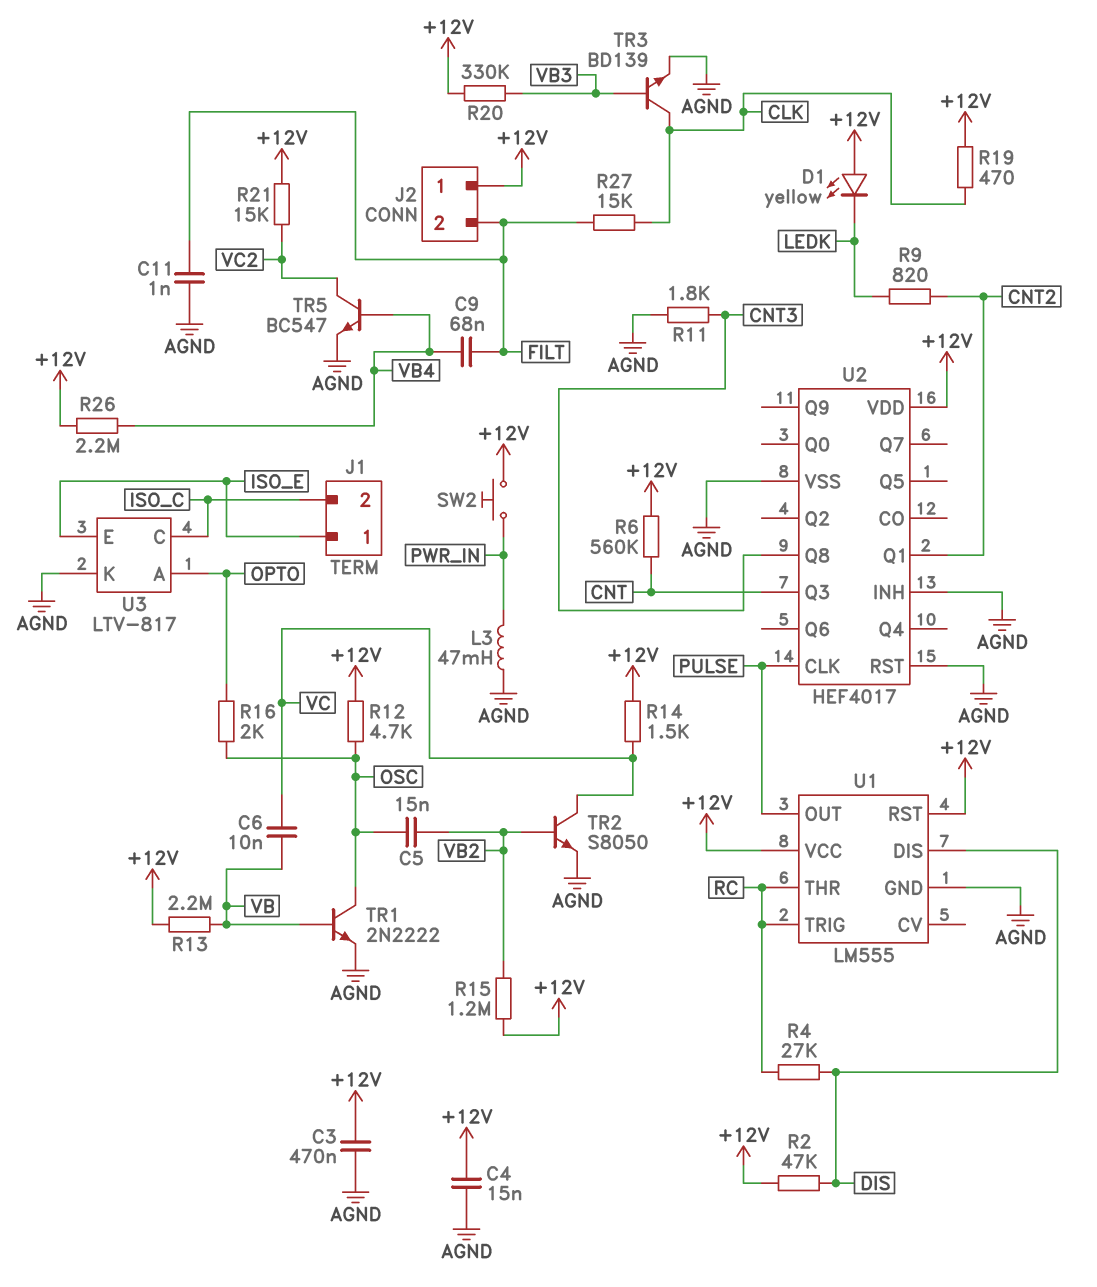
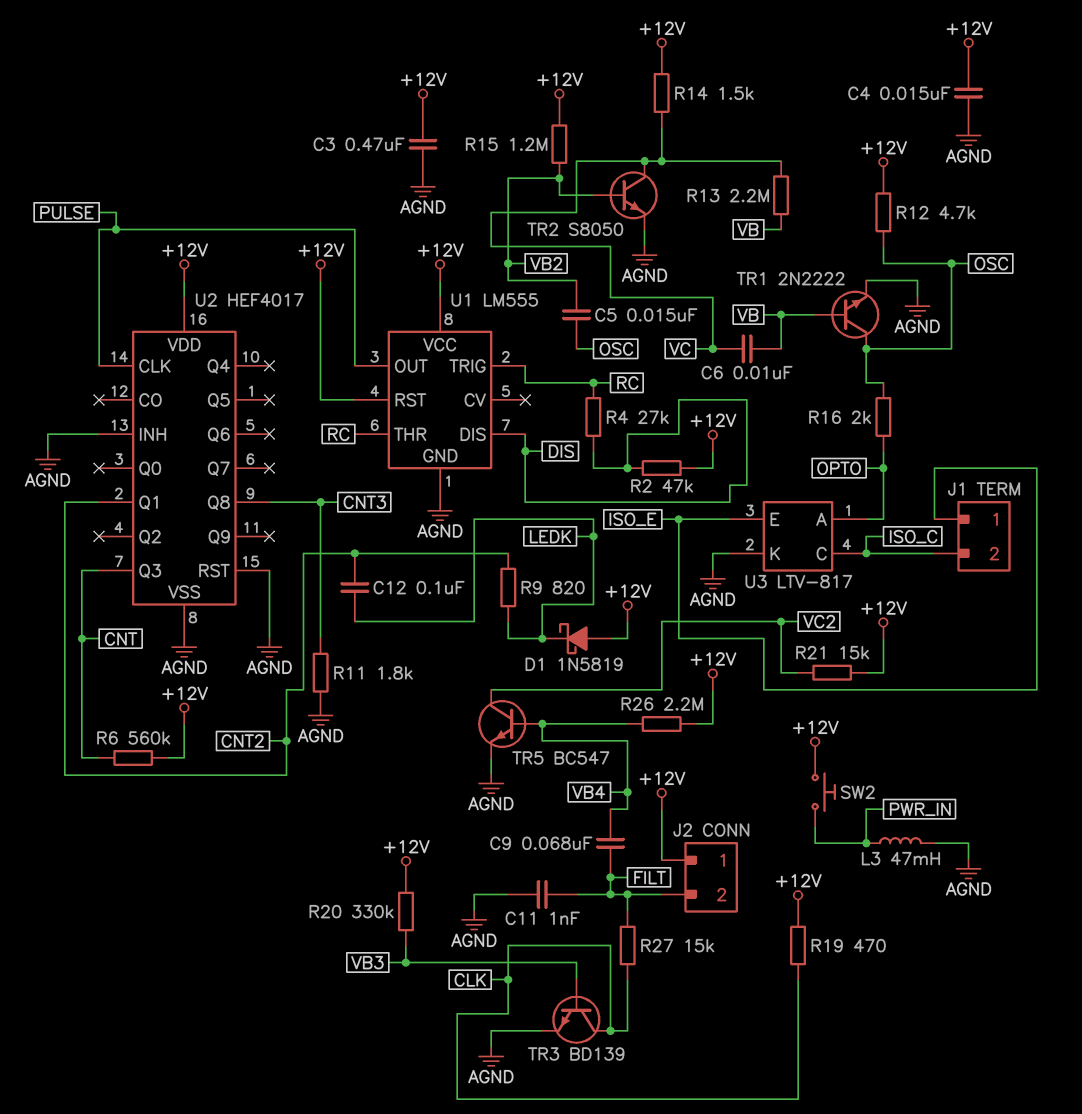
C12: none -> 100nF (CNT2, LEDK)
D1: LED yellow (A +12V, K LEDK) -> schottky 1N5819 (A +12V, K LEDK)
R13: 2.2M (+12V, VB) -> 2.2M (VB, VC)

